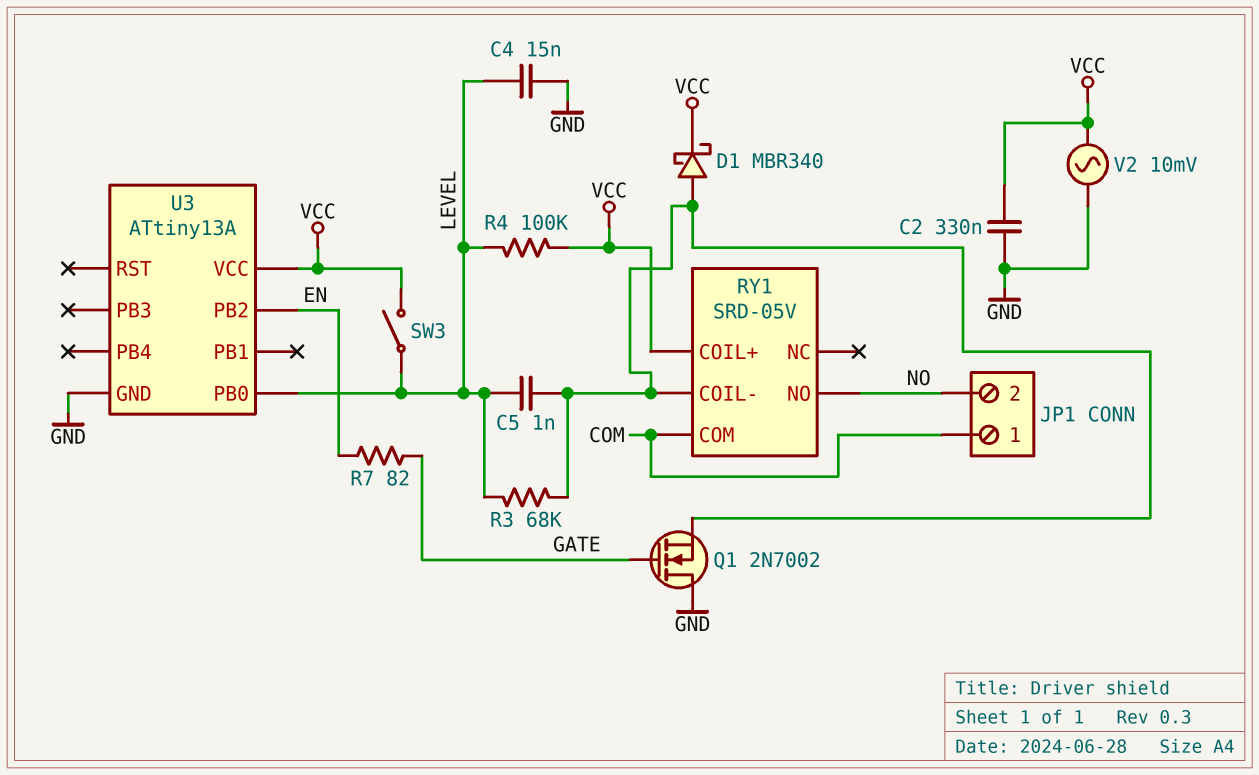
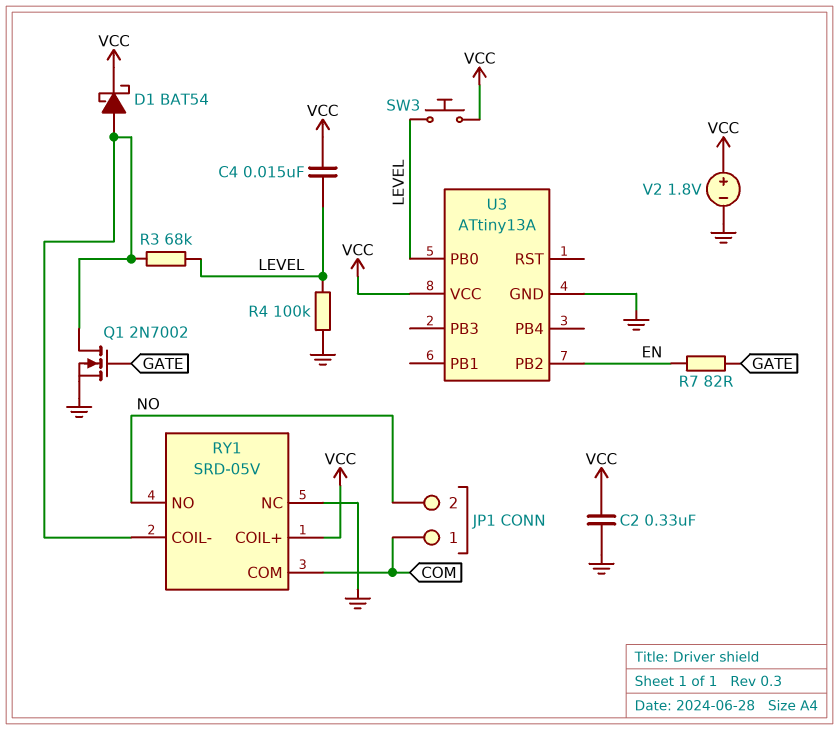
C4: 15nF (GND, LEVEL) -> 15nF (LEVEL, VCC)
C5: 1nF (LEVEL, RY1/COIL-) -> none
D1: schottky MBR340 (A RY1/COIL-, K VCC) -> schottky BAT54 (A RY1/COIL-, K VCC)
Q1: NMOS 2N7002 (G GATE, D GND, S RY1/COIL-) -> NMOS 2N7002 (G GATE, D RY1/COIL-, S GND)
R4: 100k (LEVEL, VCC) -> 100k (GND, LEVEL)
RY1 pin NC: none -> GND
SW3: switch (LEVEL, VCC) -> button (LEVEL, VCC)
V2: AC 10mV (GND, VCC) -> 1.8V (plus VCC, minus GND)

